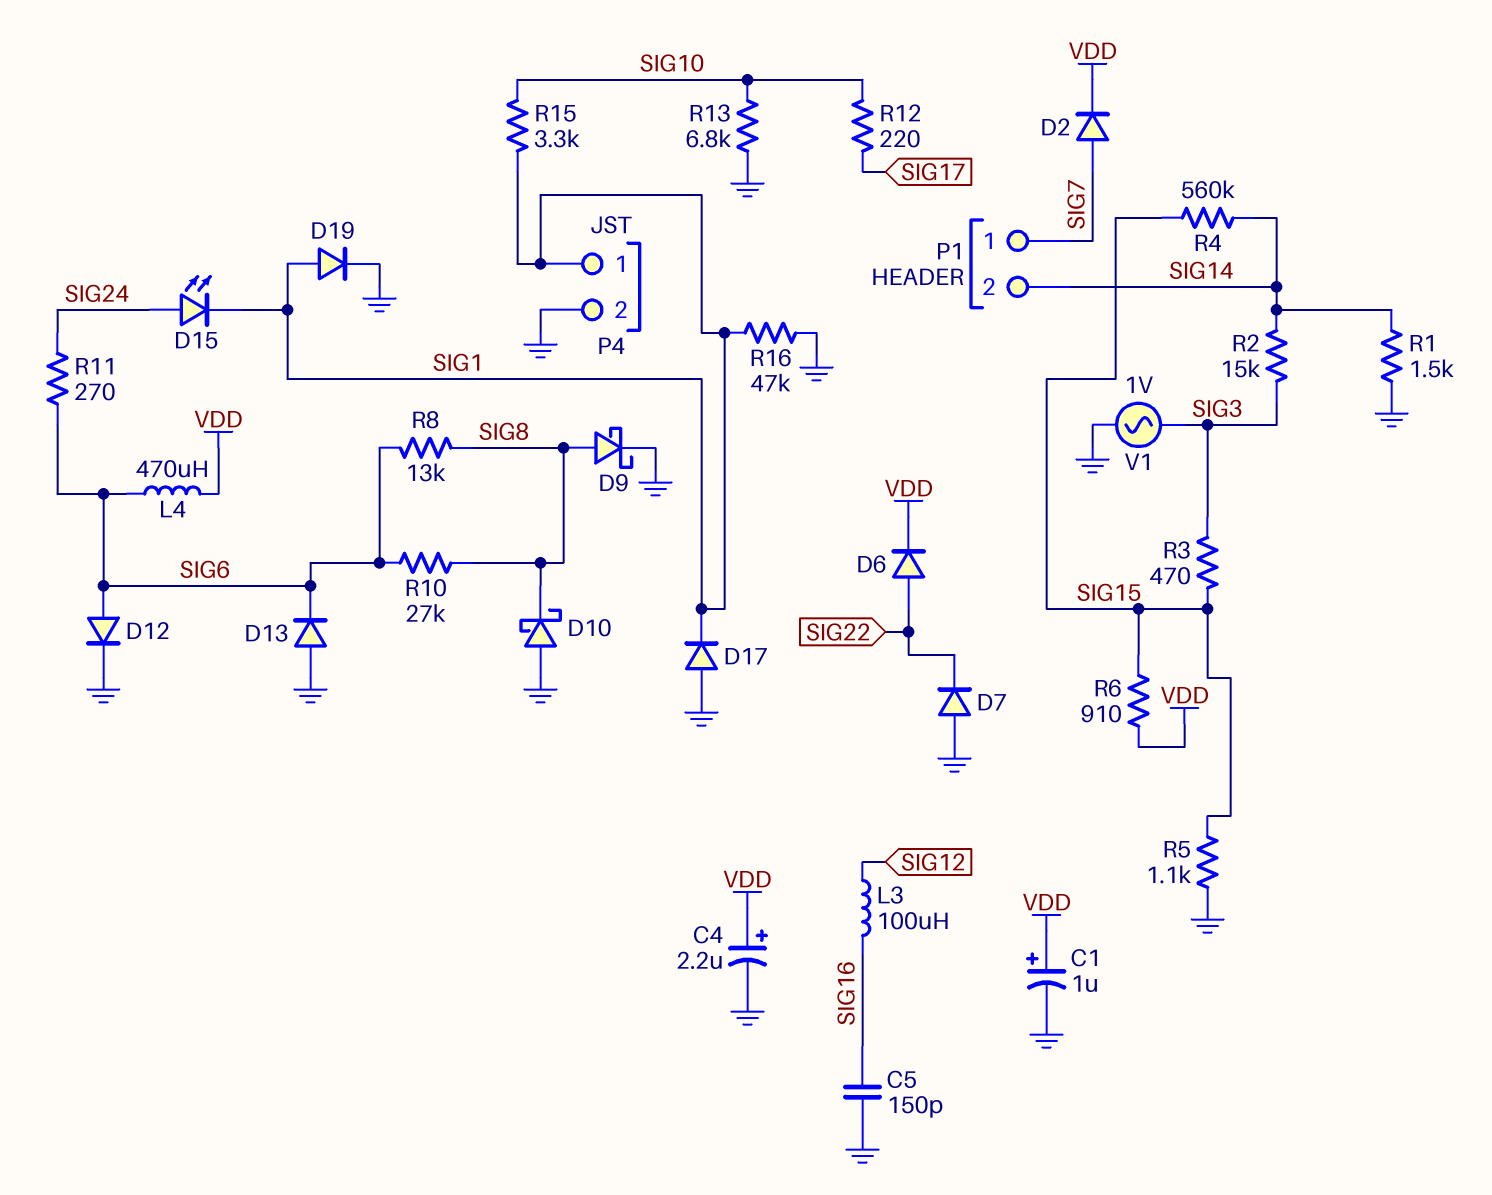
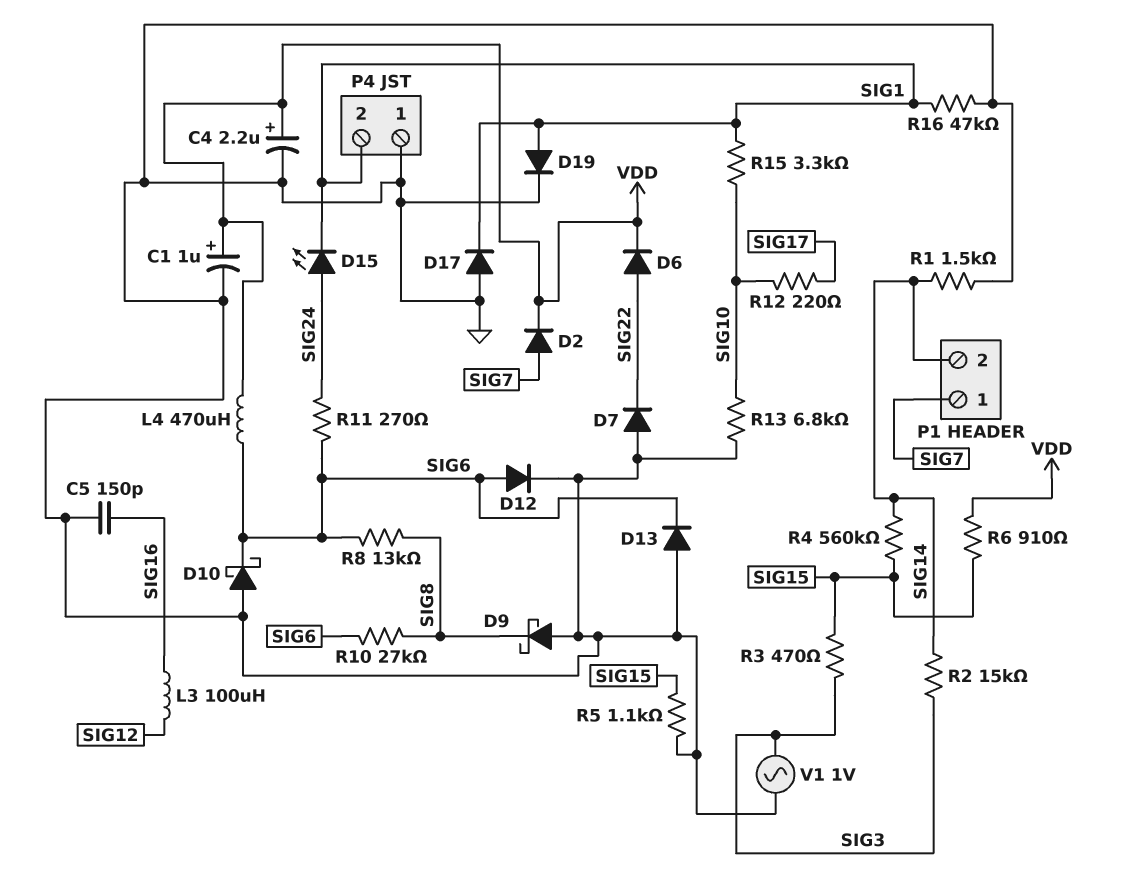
D9: schottky (A SIG8, K GND) -> schottky (A GND, K SIG8)
D10: schottky (A GND, K SIG8) -> schottky (A GND, K SIG6)
P4 pin 1: SIG1 -> GND
P4 pin 2: GND -> SIG1

